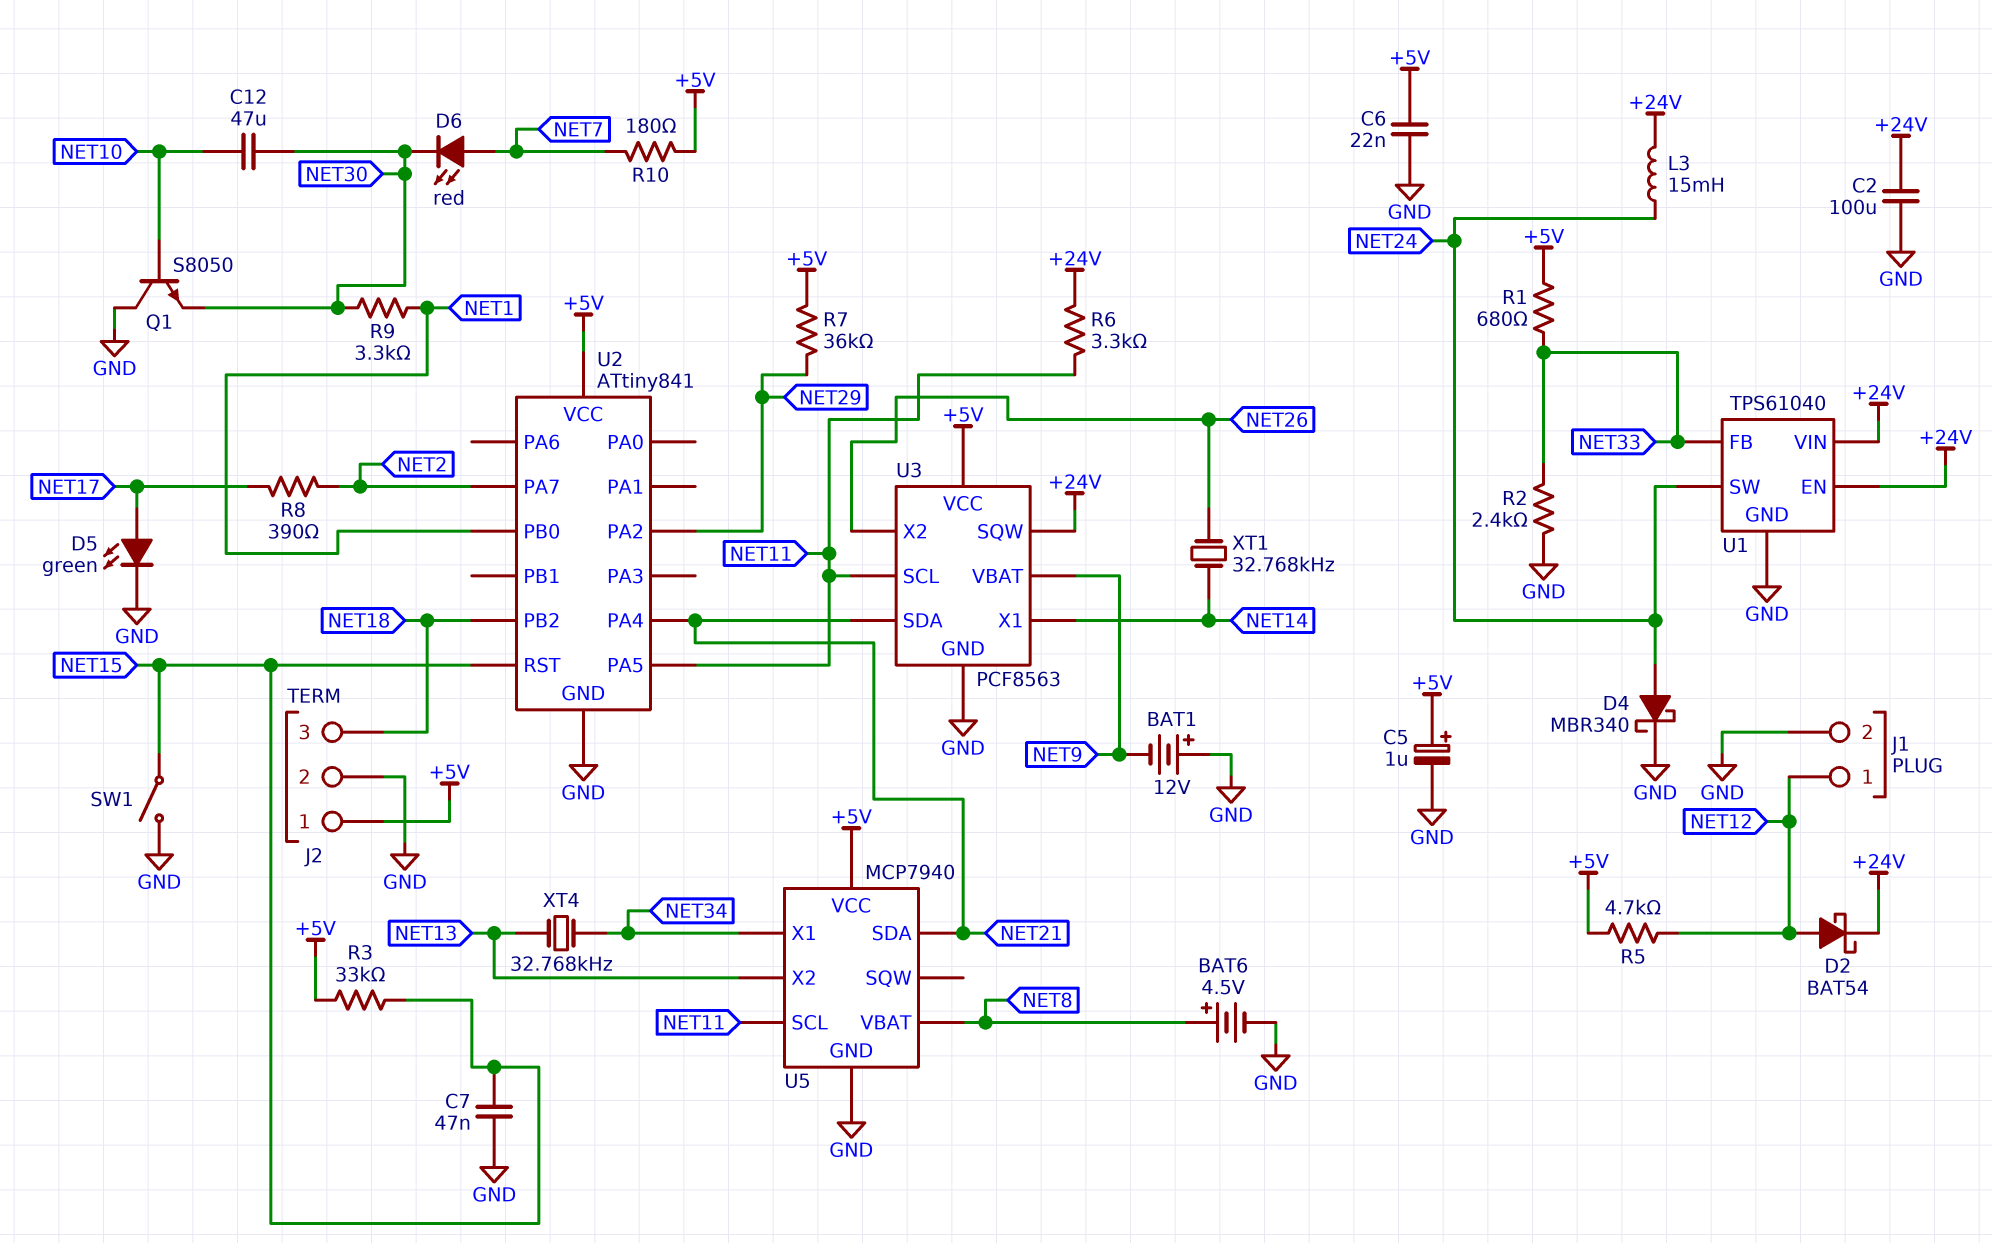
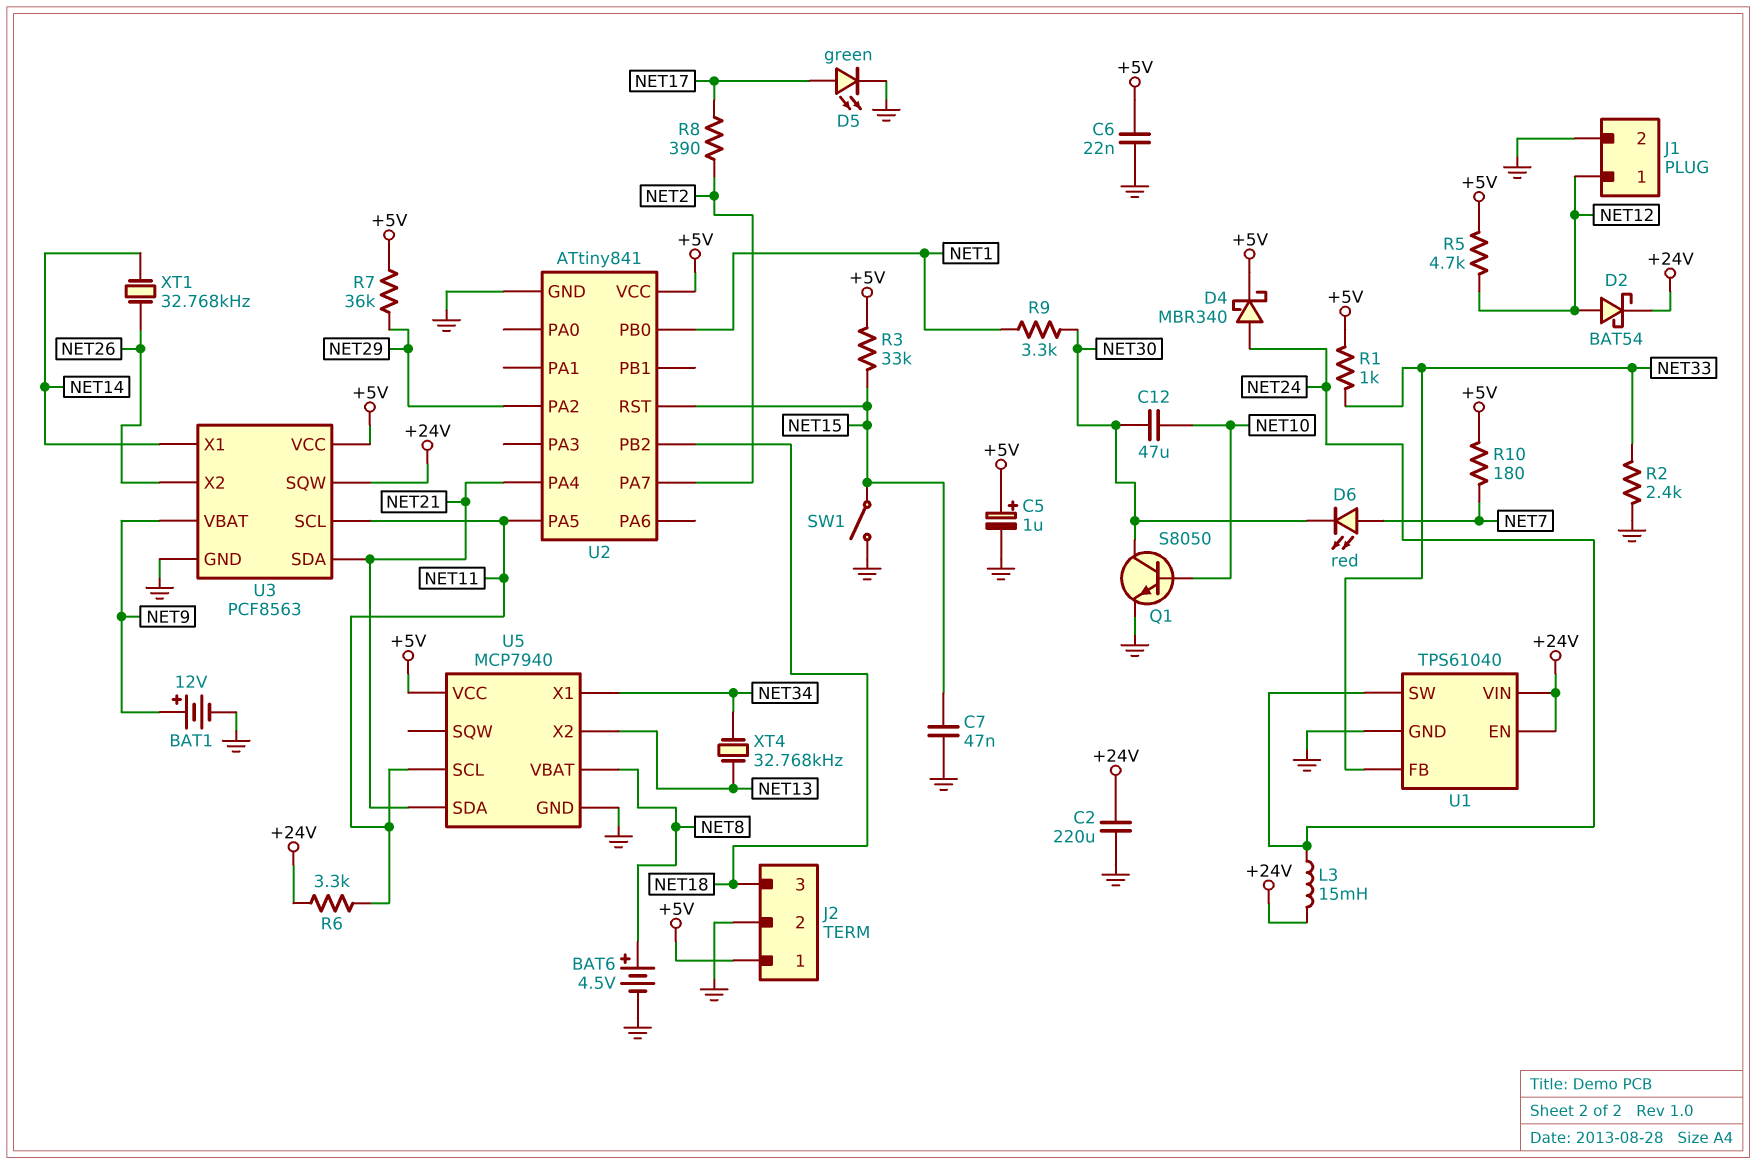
BAT1: 12V (plus GND, minus NET9) -> 12V (plus NET9, minus GND)
C2: 100uF (+24V, GND) -> 220uF (+24V, GND)
D4: schottky MBR340 (A NET24, K GND) -> schottky MBR340 (A NET24, K +5V)
Q1: NPN S8050 (B NET10, C GND, E NET30) -> NPN S8050 (B NET10, C NET30, E GND)
R1: 680 (+5V, NET33) -> 1k (+5V, NET33)

